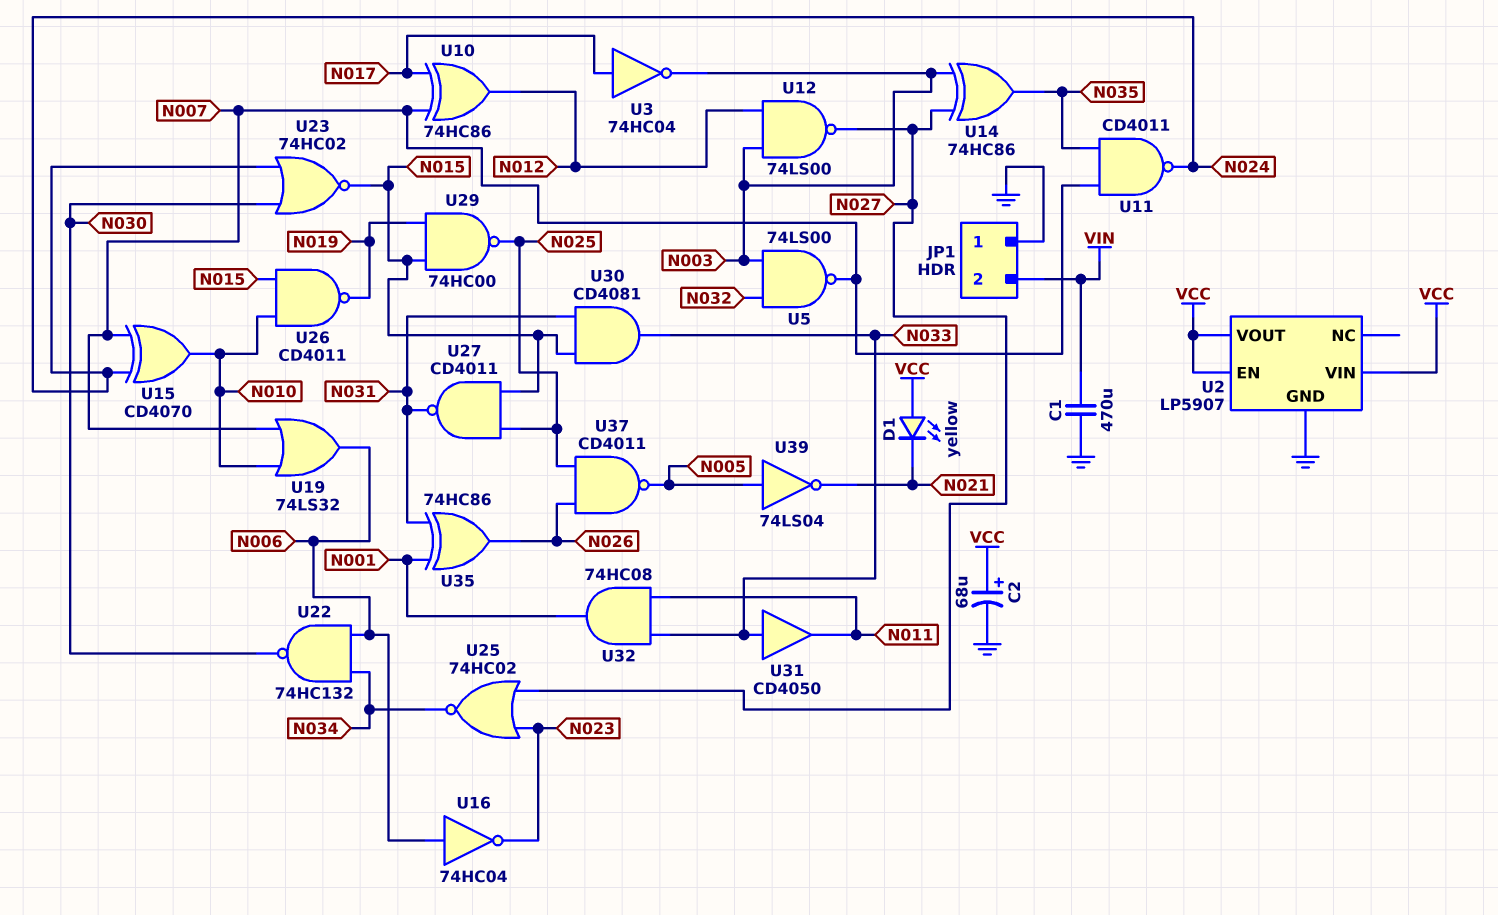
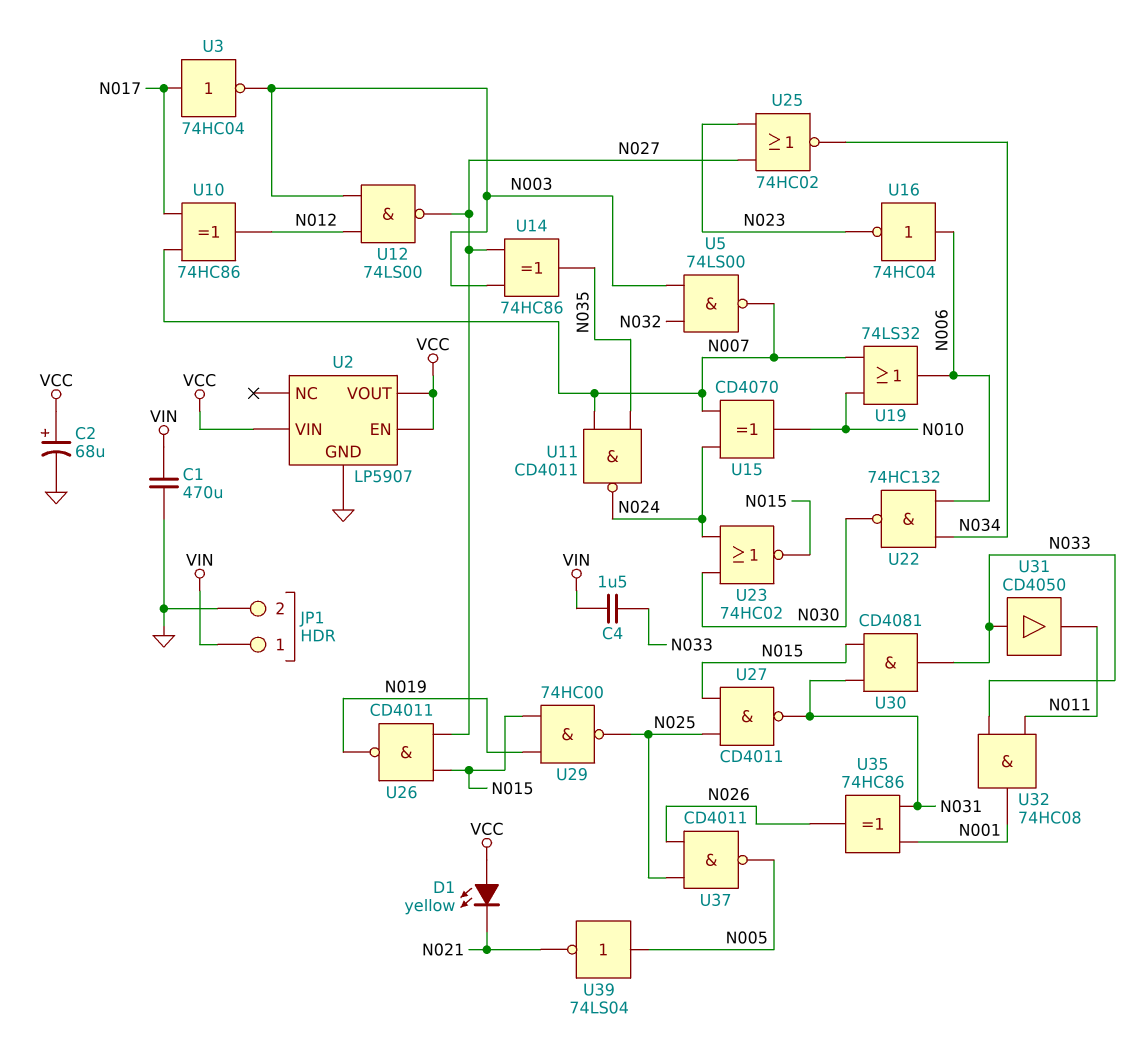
C4: none -> 1.5uF (N033, VIN)
JP1 pin 1: GND -> VIN
JP1 pin 2: VIN -> GND
U26: NAND CD4011 (in N010, in N015, out N019) -> NAND CD4011 (in N015, in N027, out N019)

